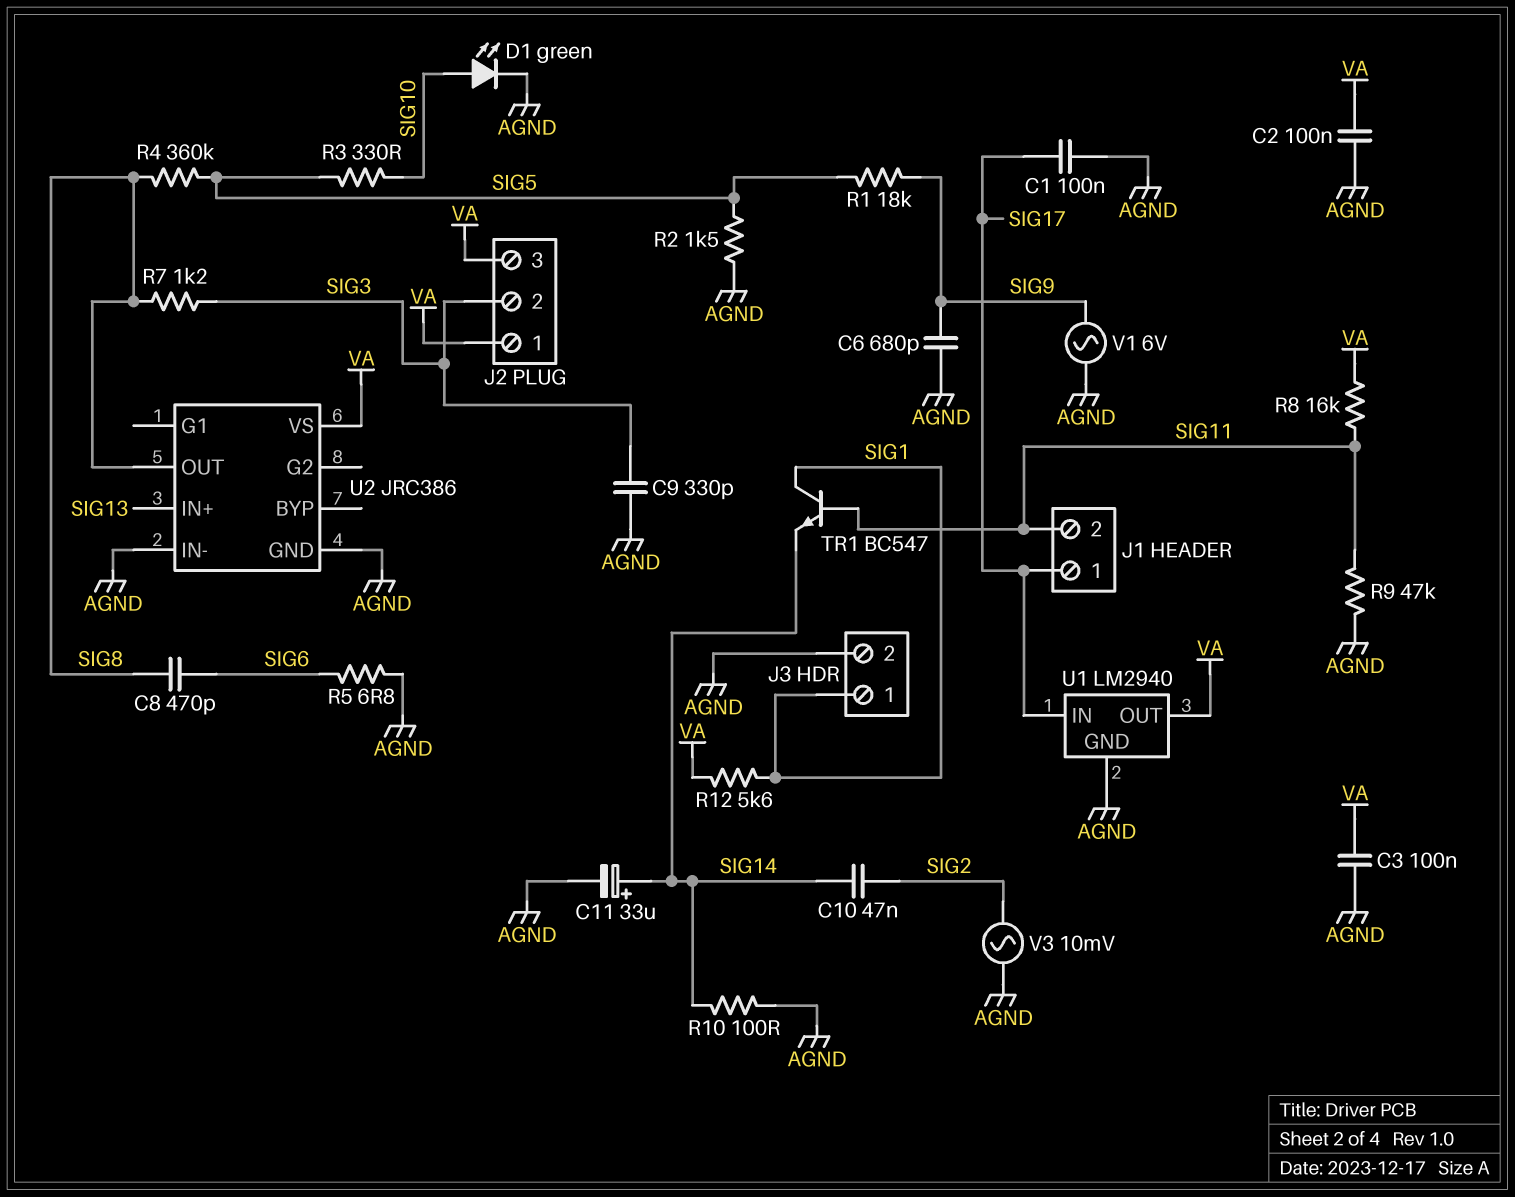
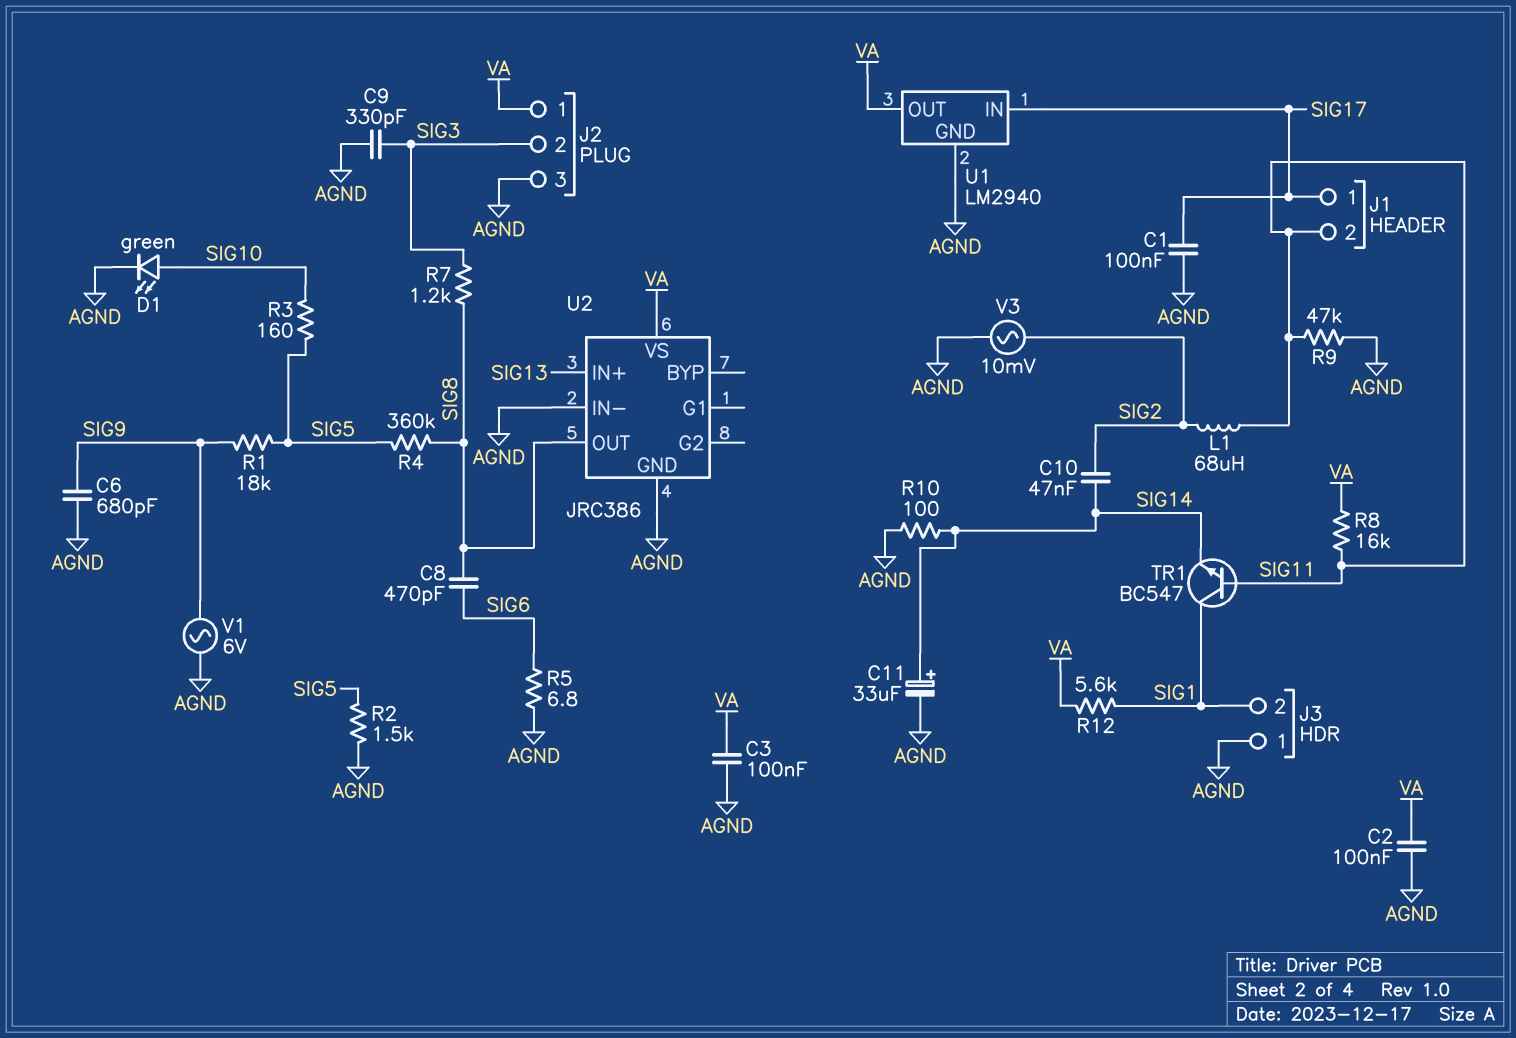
J2 pin 3: VA -> AGND
J3 pin 1: SIG1 -> AGND
J3 pin 2: AGND -> SIG1
L1: none -> 68uH (SIG2, SIG11)
R3: 330 (SIG5, SIG10) -> 160 (SIG5, SIG10)

